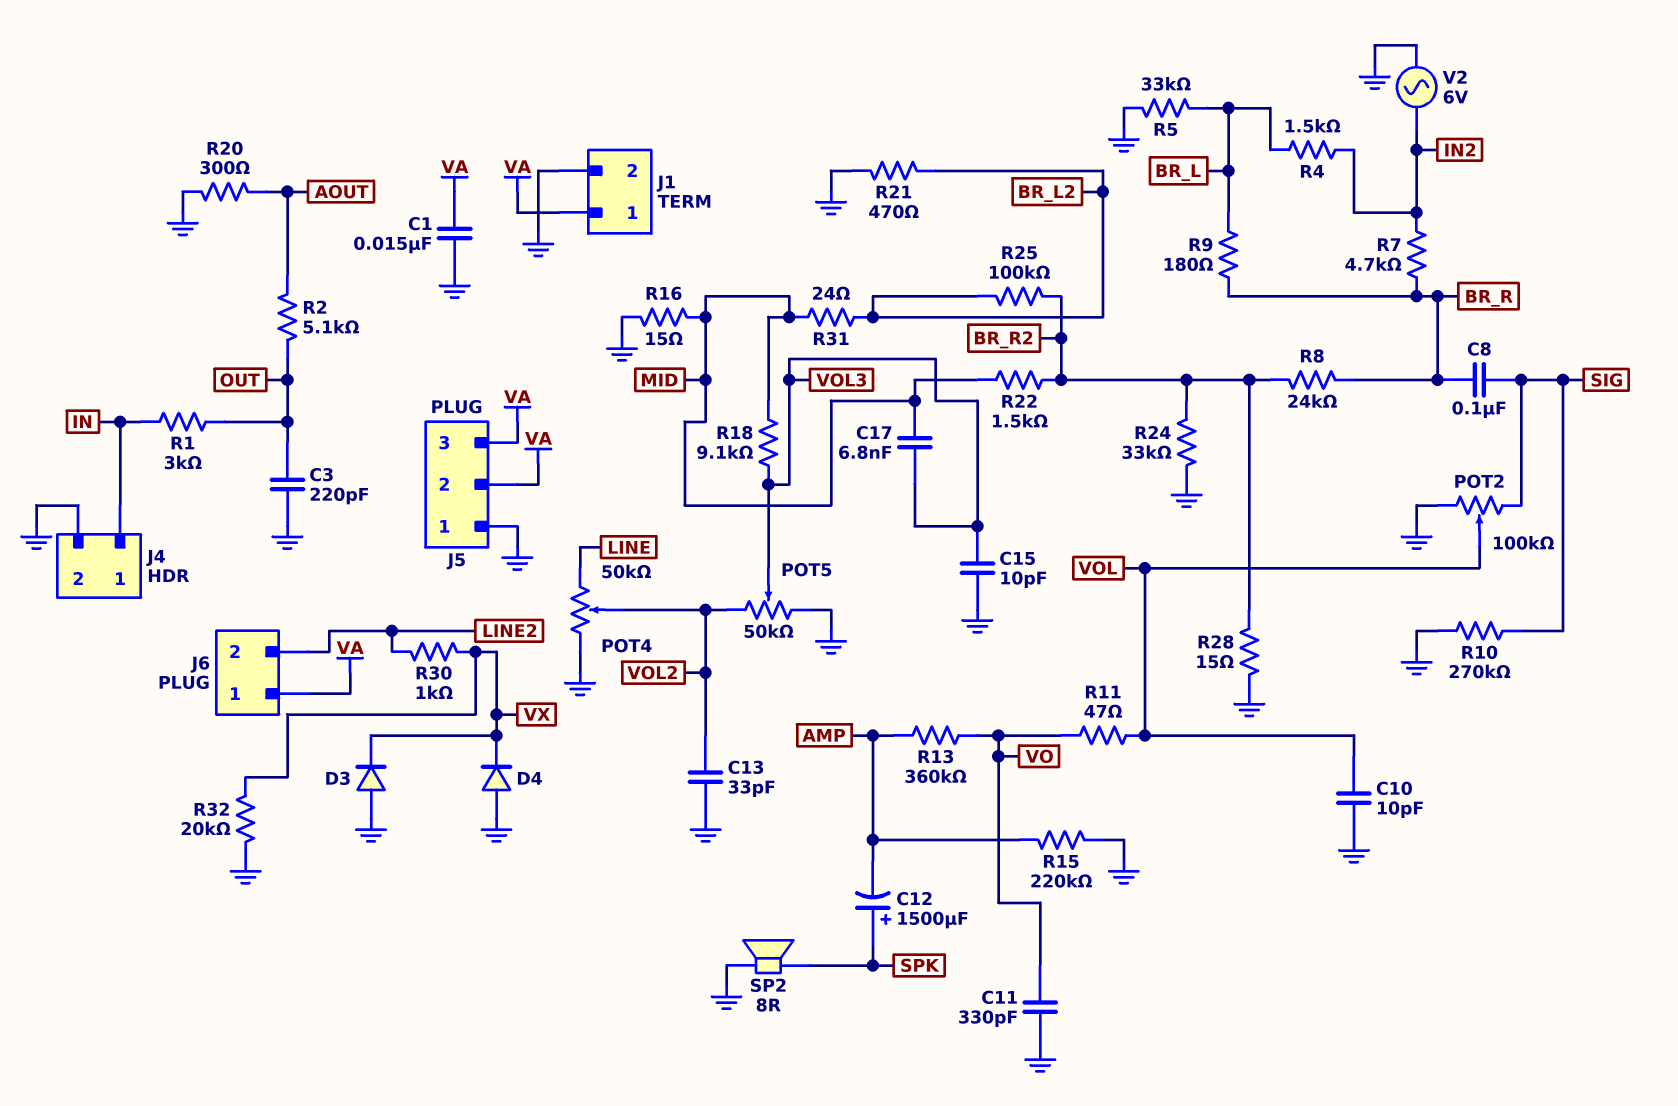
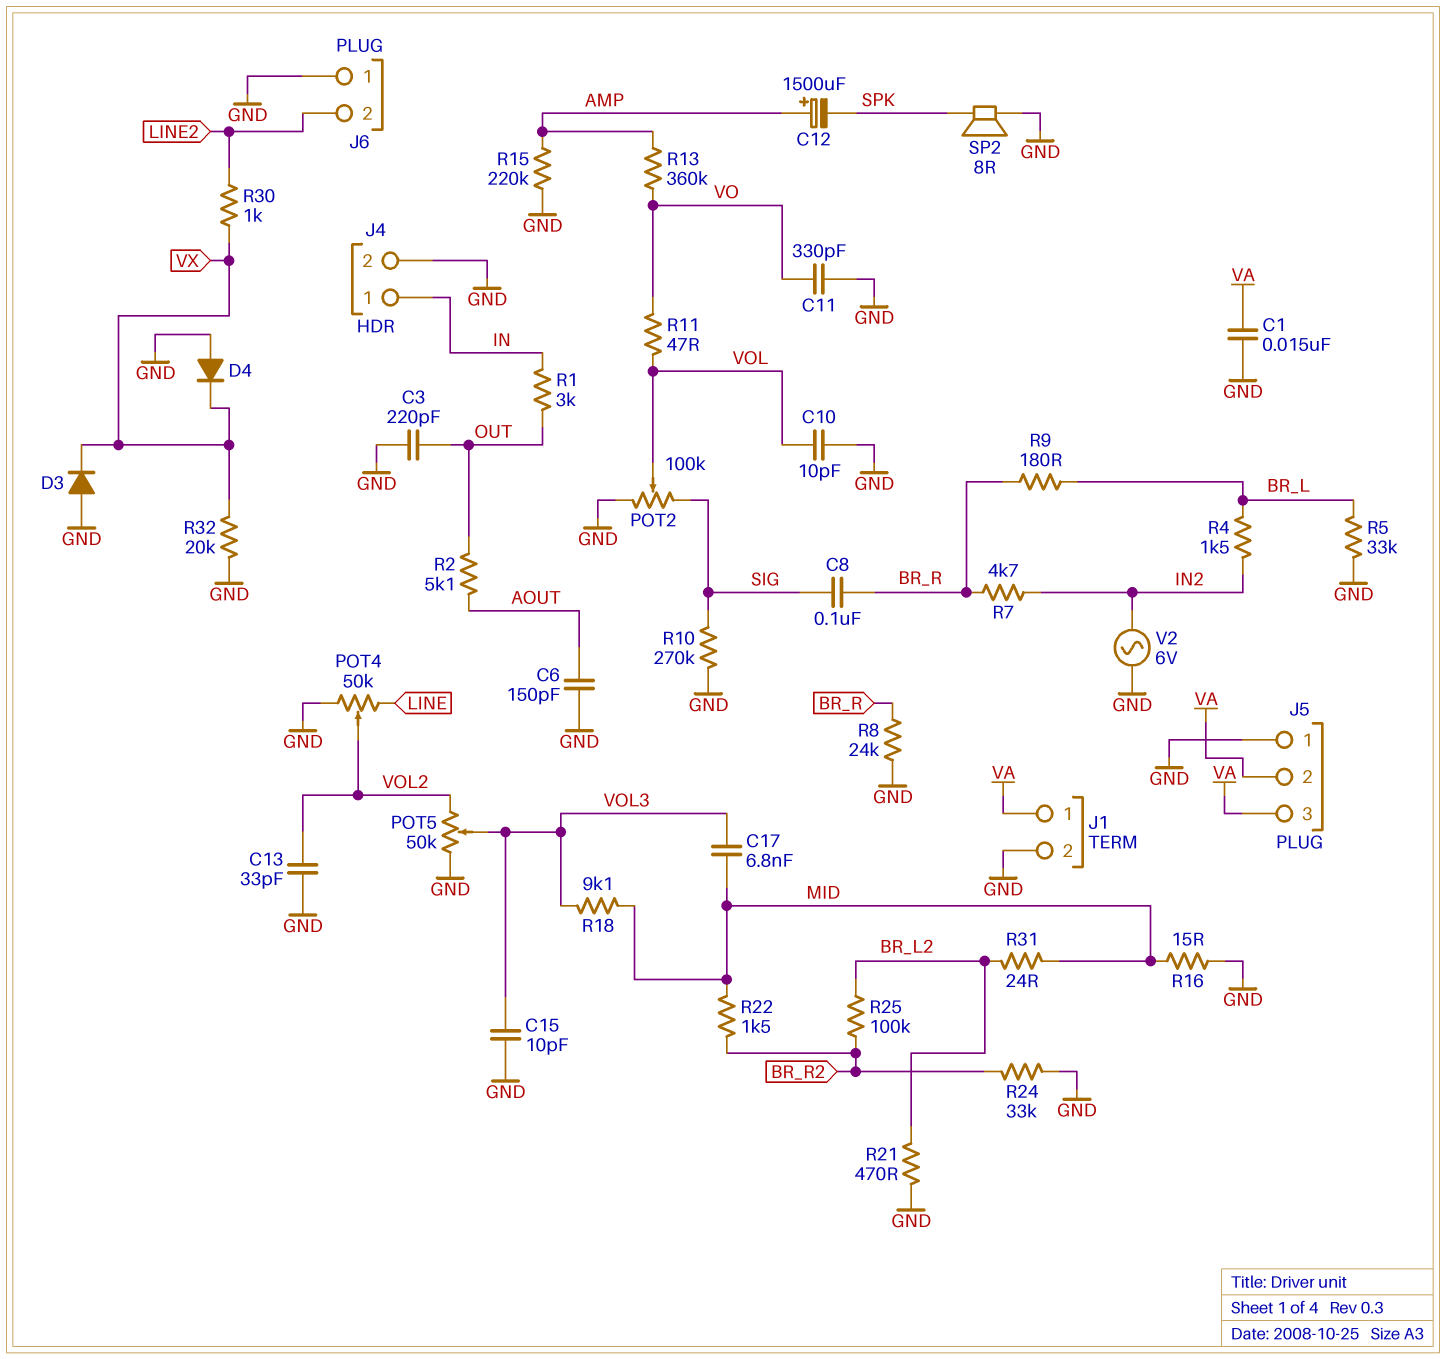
C6: none -> 150pF (AOUT, GND)
C12: 1500uF (plus SPK, minus AMP) -> 1500uF (plus AMP, minus SPK)
J6 pin 1: VA -> GND
R8: 24k (BR_R, BR_R2) -> 24k (BR_R, GND)
R20: 300 (AOUT, GND) -> none
R28: 15 (BR_R2, GND) -> none

